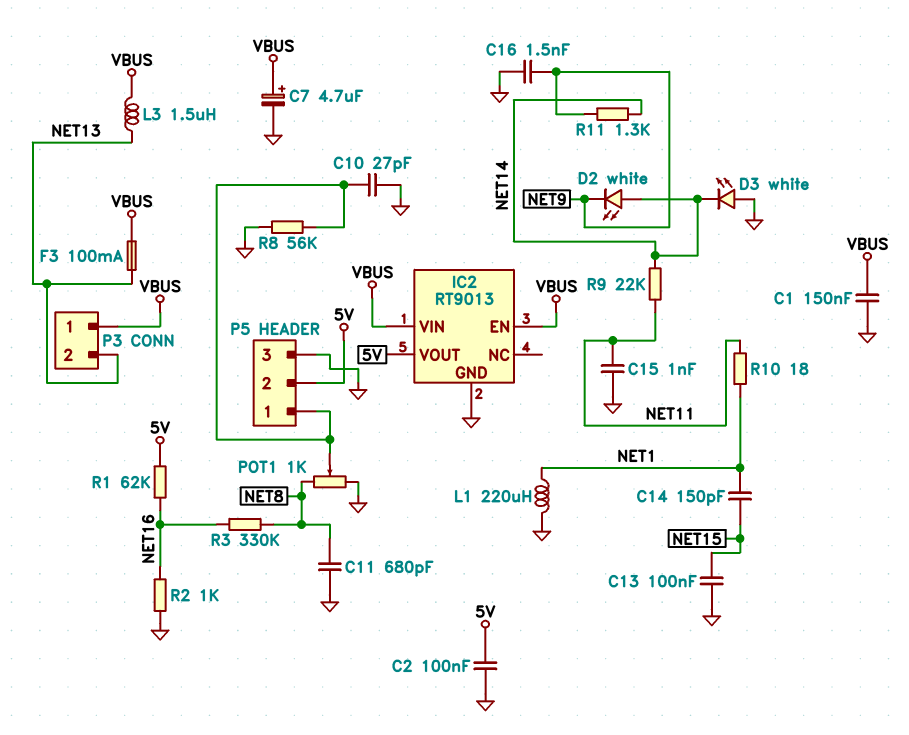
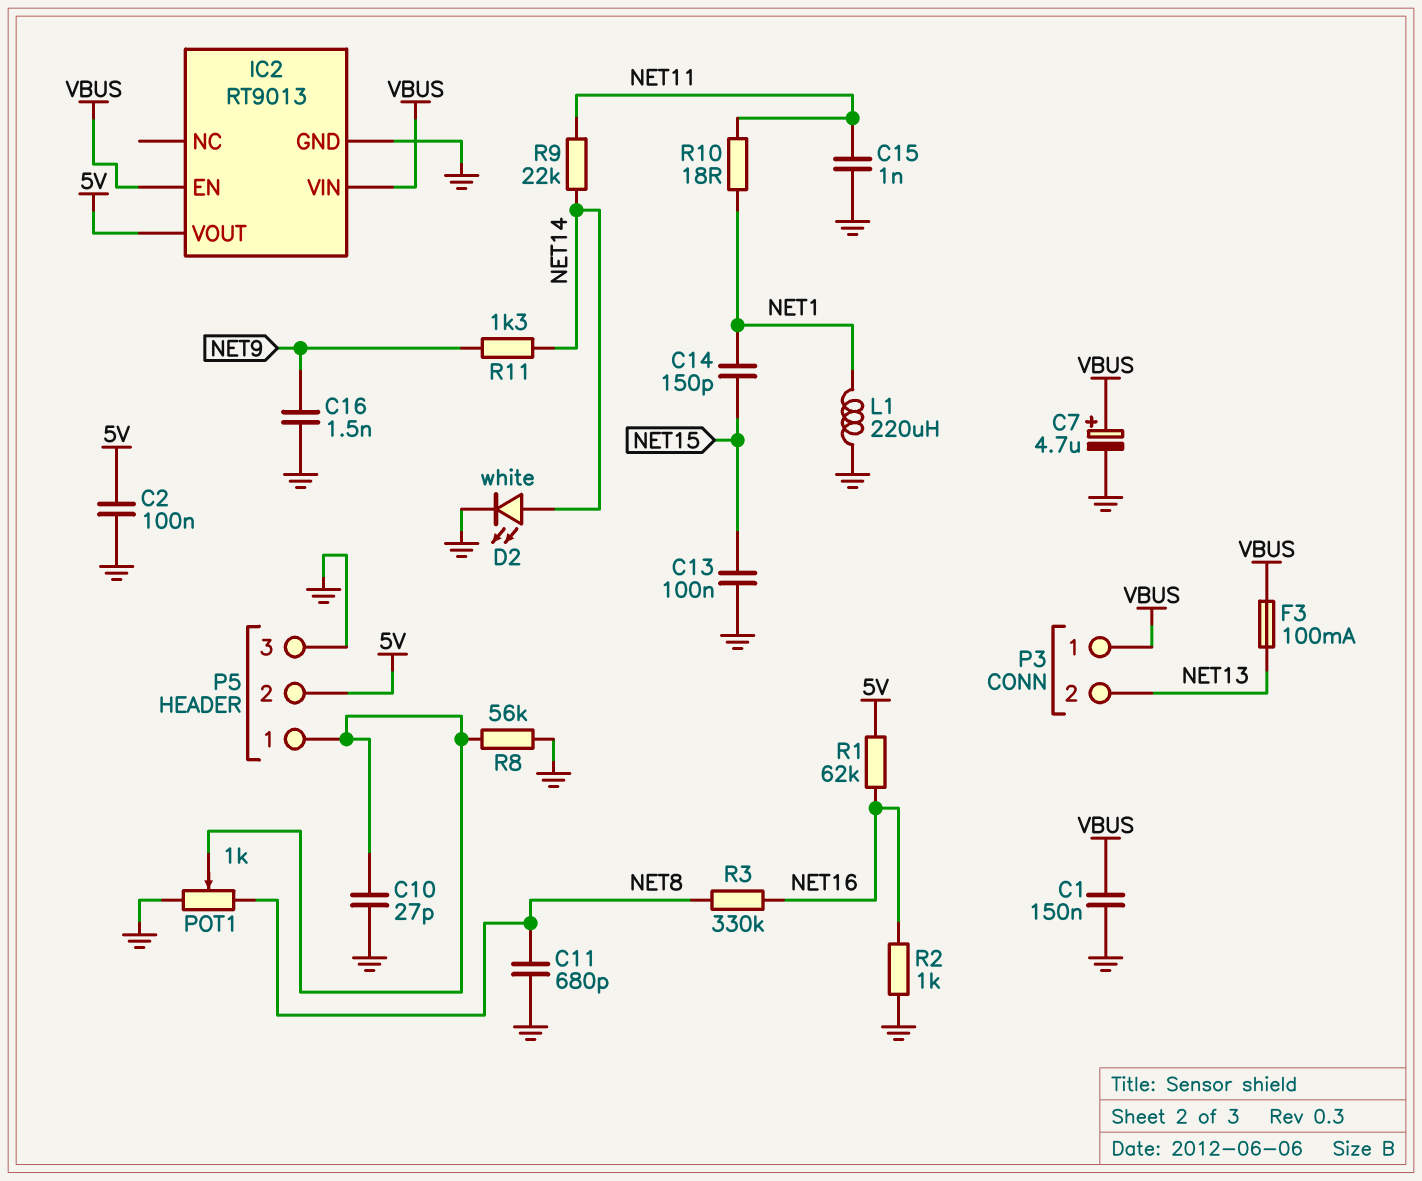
D2: LED white (A NET14, K NET9) -> LED white (A NET14, K GND)
D3: LED white (A GND, K NET14) -> none
L3: 1.5uH (NET13, VBUS) -> none

